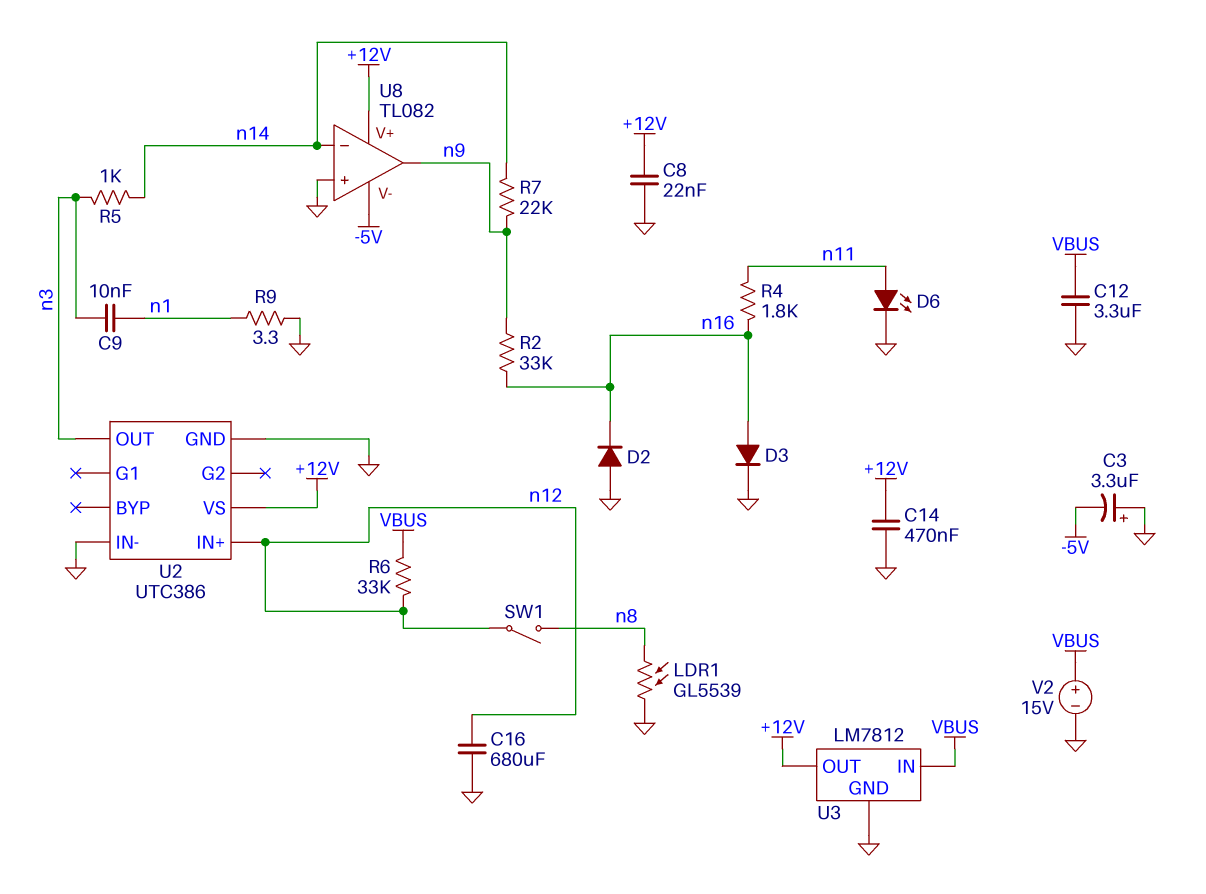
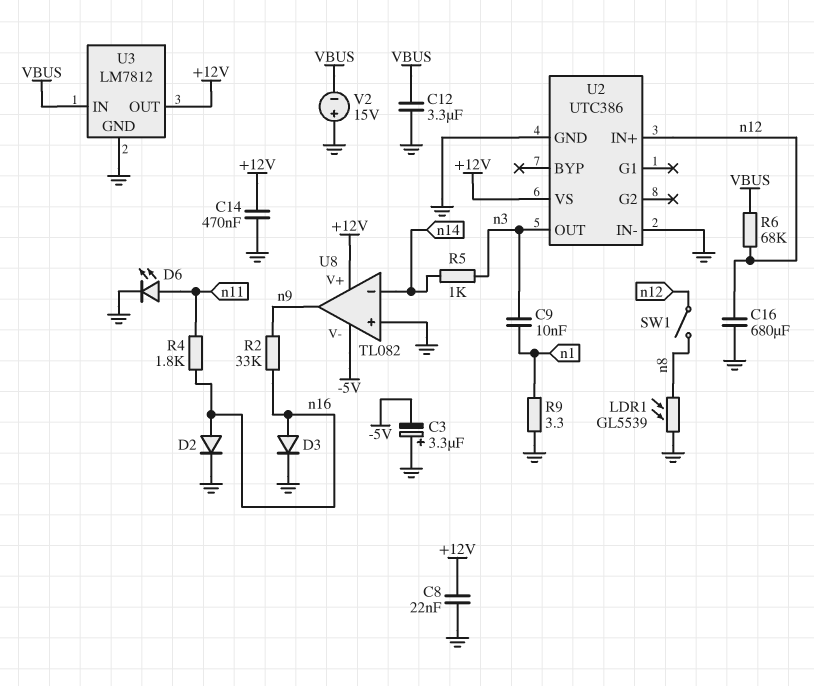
D2: diode (A GND, K n16) -> diode (A n16, K GND)
R6: 33k (VBUS, n12) -> 68k (VBUS, n12)
R7: 22k (n9, n14) -> none
V2: 15V (plus VBUS, minus GND) -> 15V (plus GND, minus VBUS)

